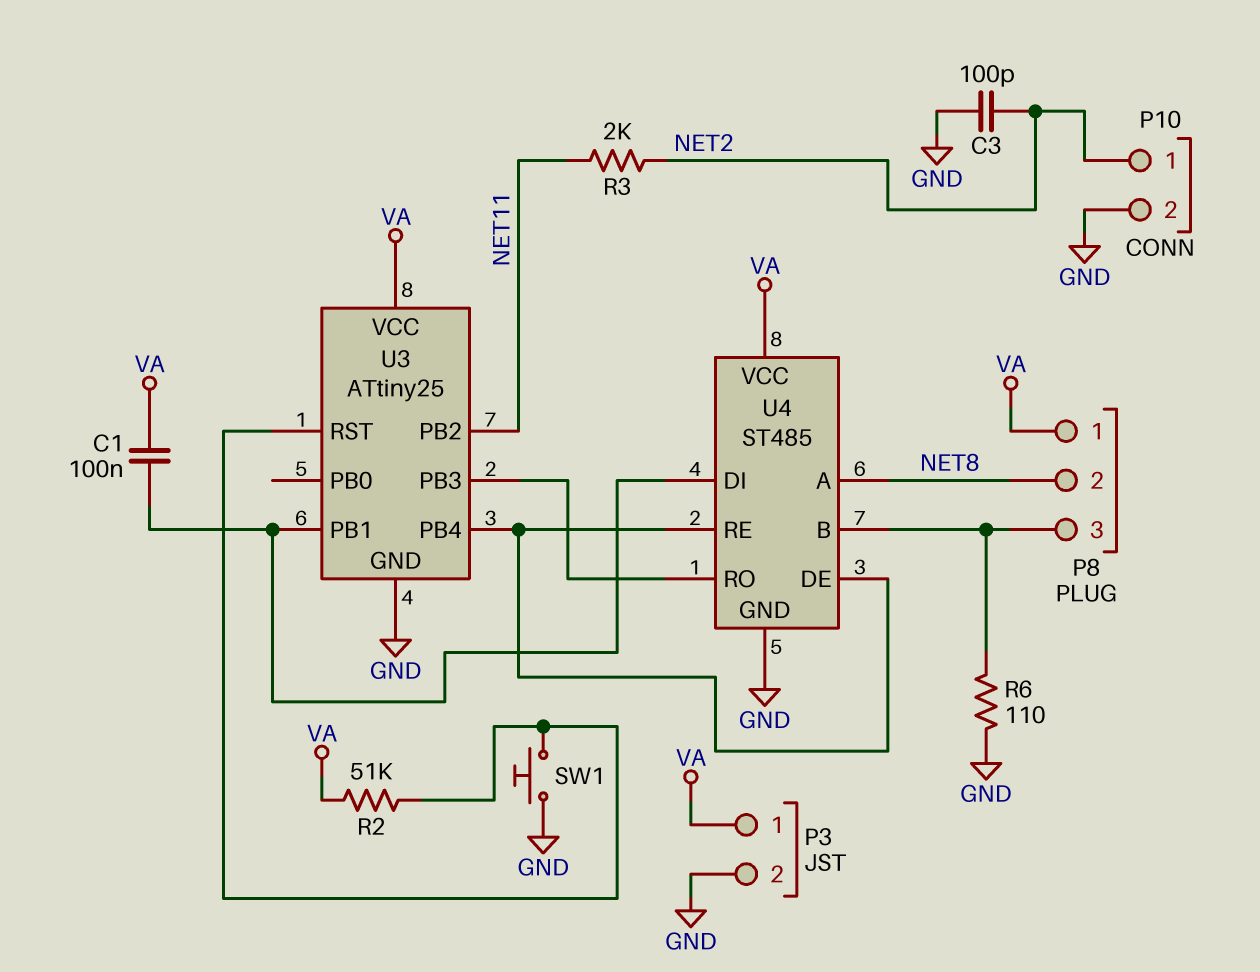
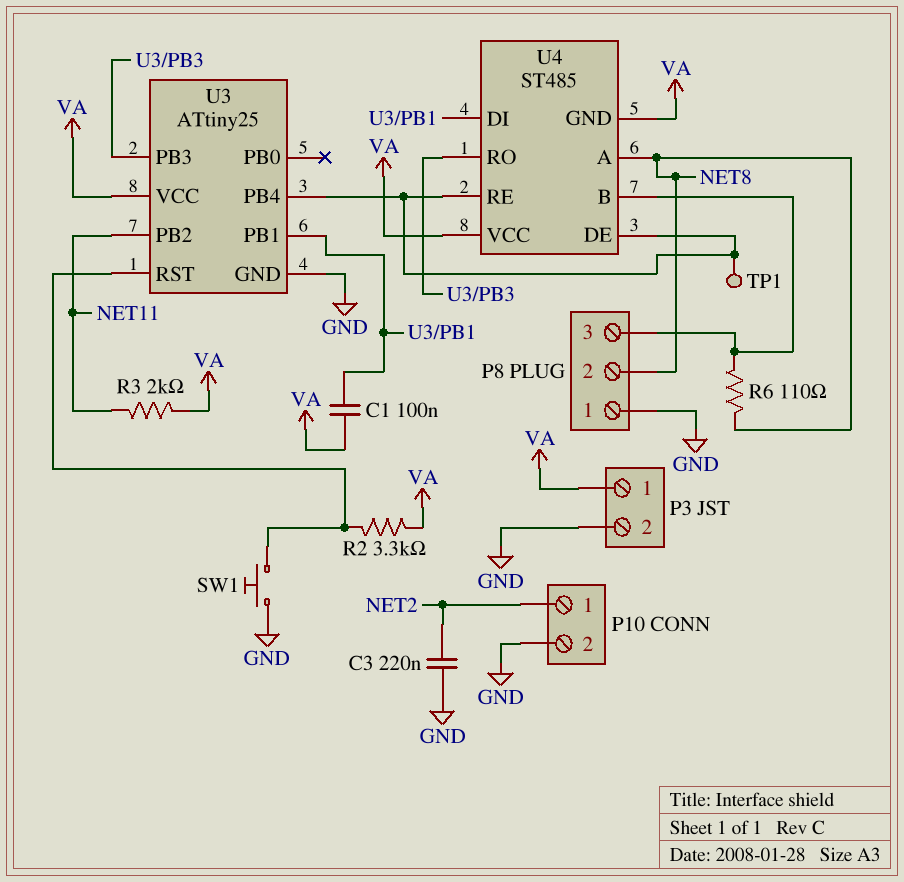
C3: 100pF (GND, NET2) -> 220nF (GND, NET2)
P8 pin 1: VA -> GND
R2: 51k (U3/RST, VA) -> 3.3k (U3/RST, VA)
R3: 2k (NET2, NET11) -> 2k (NET11, VA)
R6: 110 (GND, P8/3) -> 110 (NET8, P8/3)
TP1: none -> test point (U3/PB4)
U4 pin GND: GND -> VA

